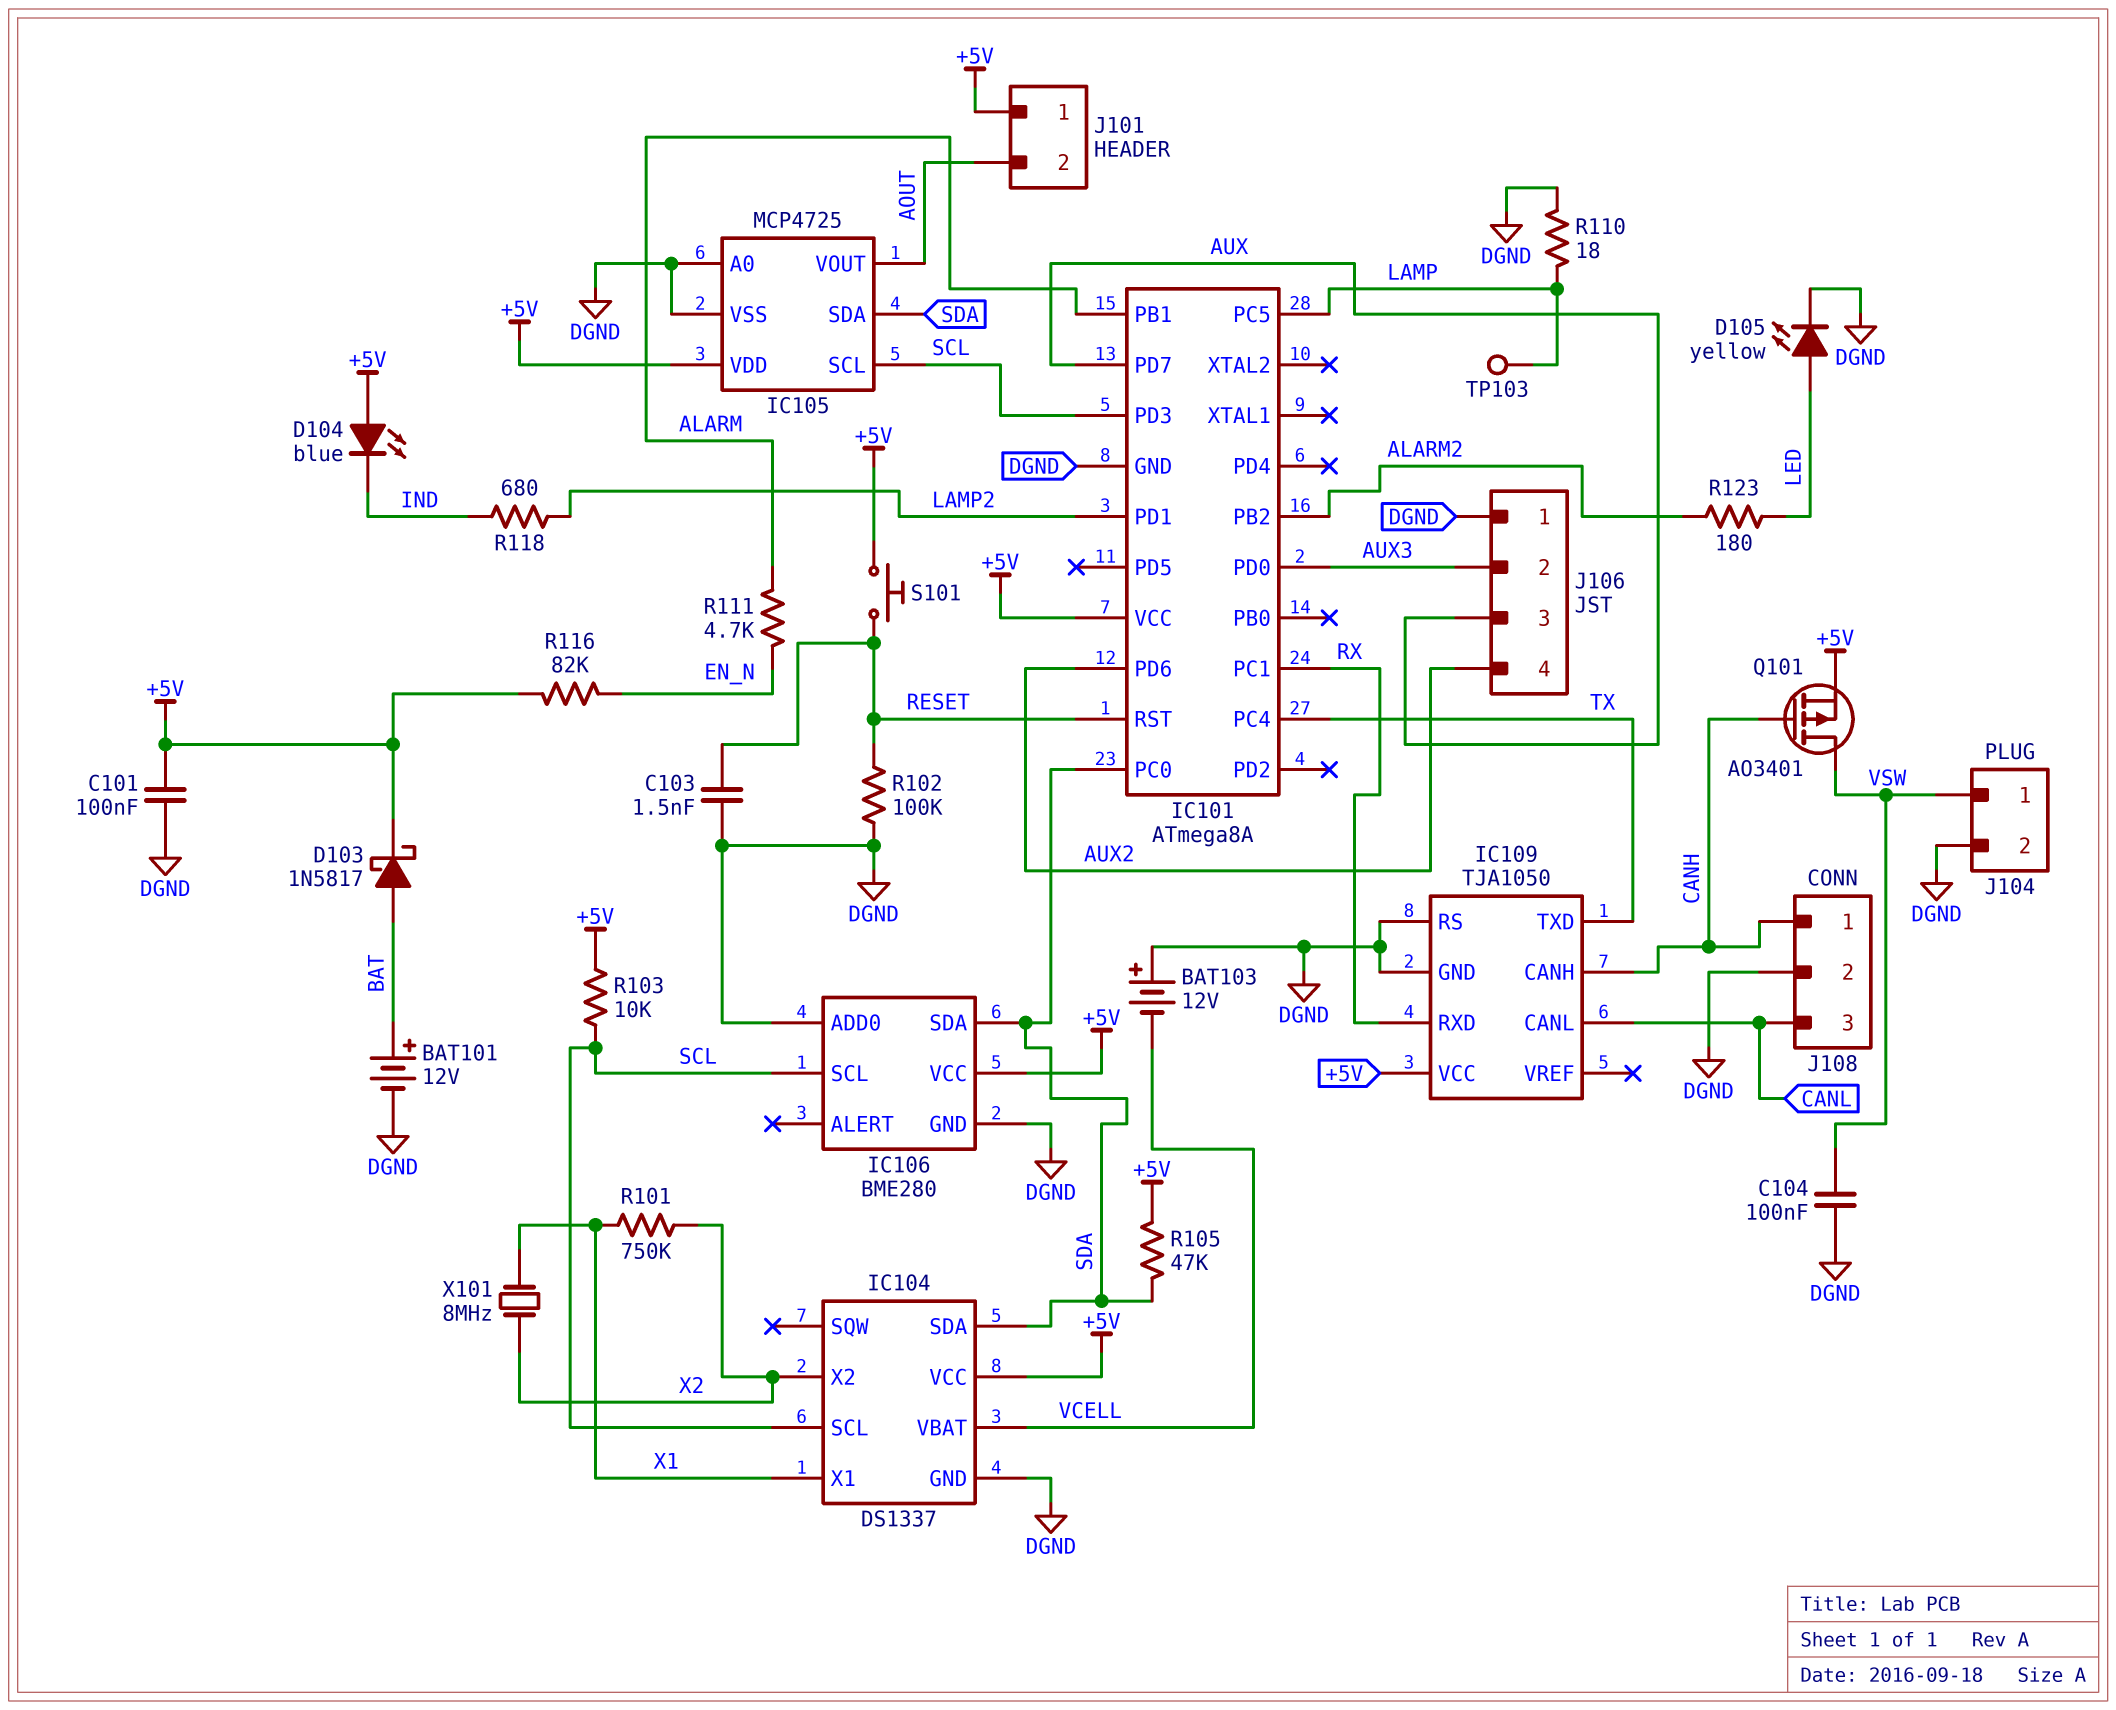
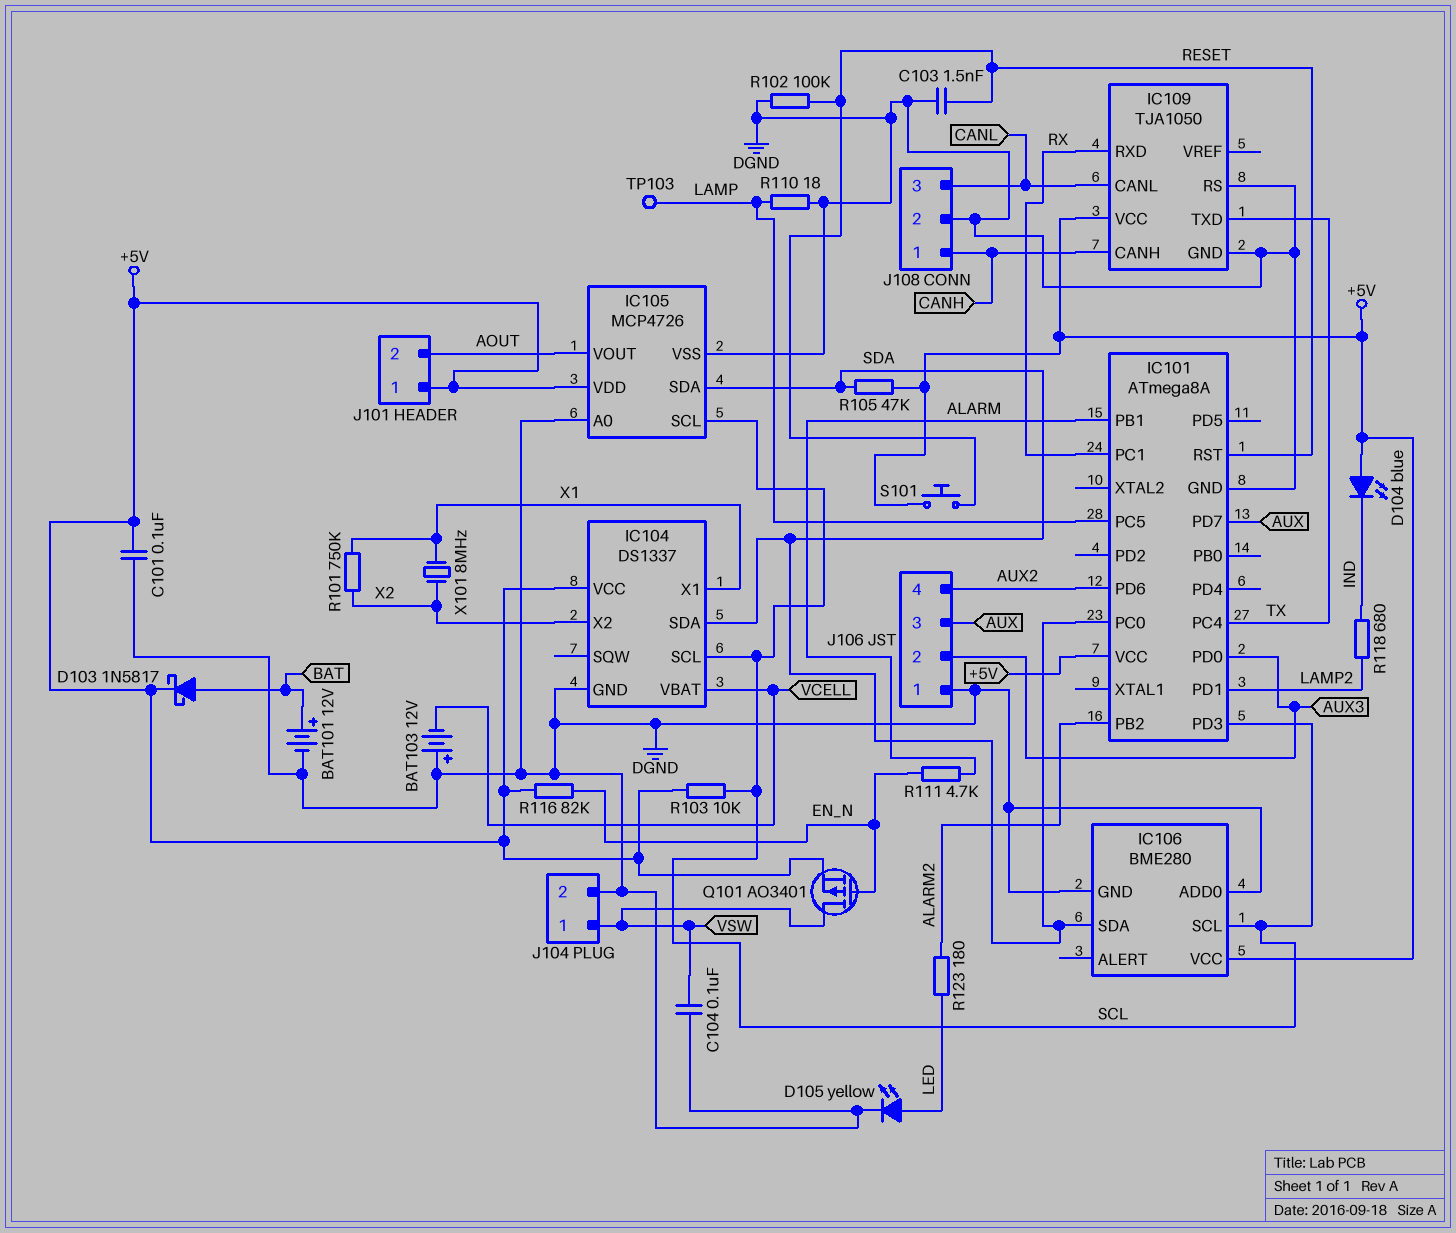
IC105: MCP4725 -> MCP4726
Q101: PMOS AO3401 (G CANH, D VSW, S +5V) -> PMOS AO3401 (G EN_N, D VSW, S +5V)

